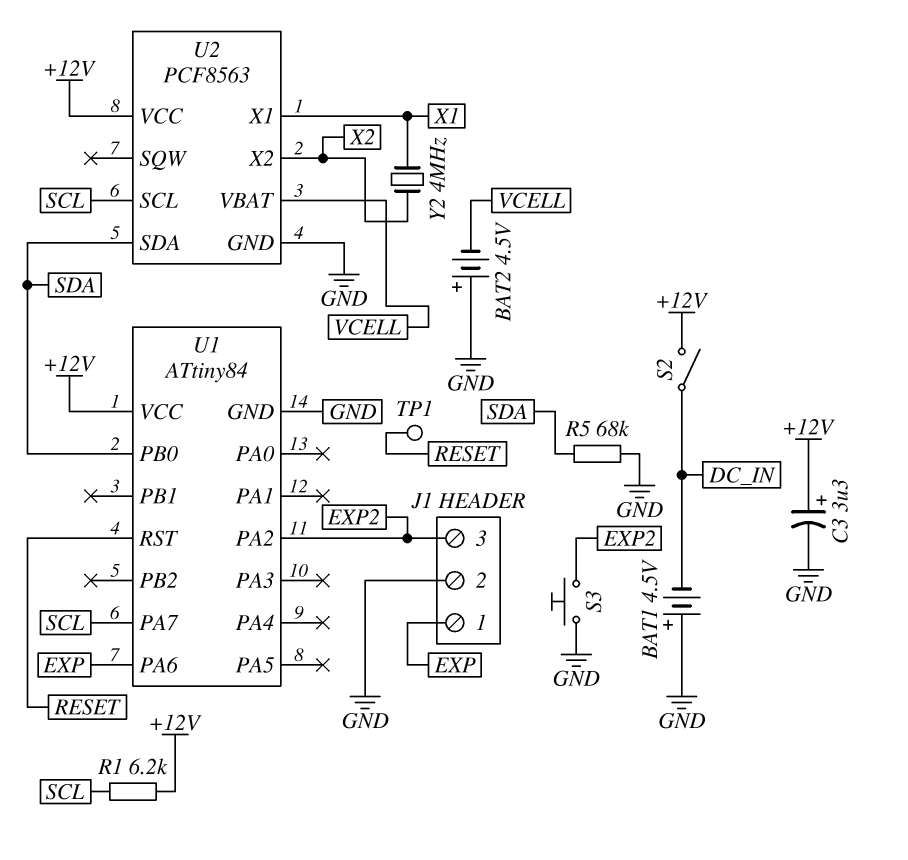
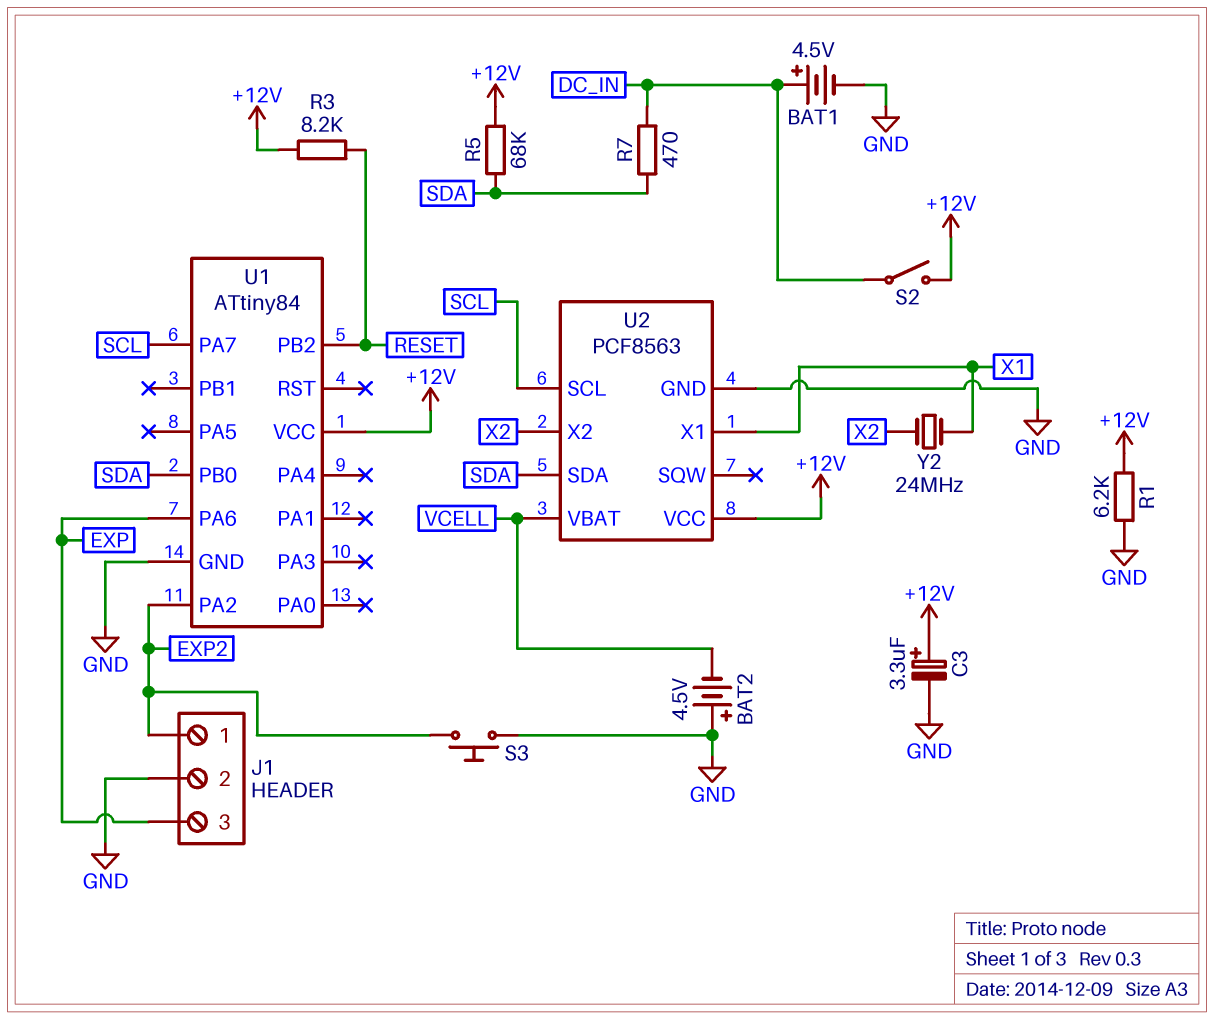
BAT1: 4.5V (plus GND, minus DC_IN) -> 4.5V (plus DC_IN, minus GND)
J1 pin 1: EXP -> EXP2
J1 pin 3: EXP2 -> EXP
R1: 6.2k (+12V, SCL) -> 6.2k (+12V, GND)
R3: none -> 8.2k (+12V, RESET)
R5: 68k (GND, SDA) -> 68k (+12V, SDA)
R7: none -> 470 (DC_IN, SDA)
TP1: test point (RESET) -> none
U1 pin PB2: none -> RESET
U1 pin RST: RESET -> none
Y2: 4MHz (X1, X2) -> 24MHz (X1, X2)

